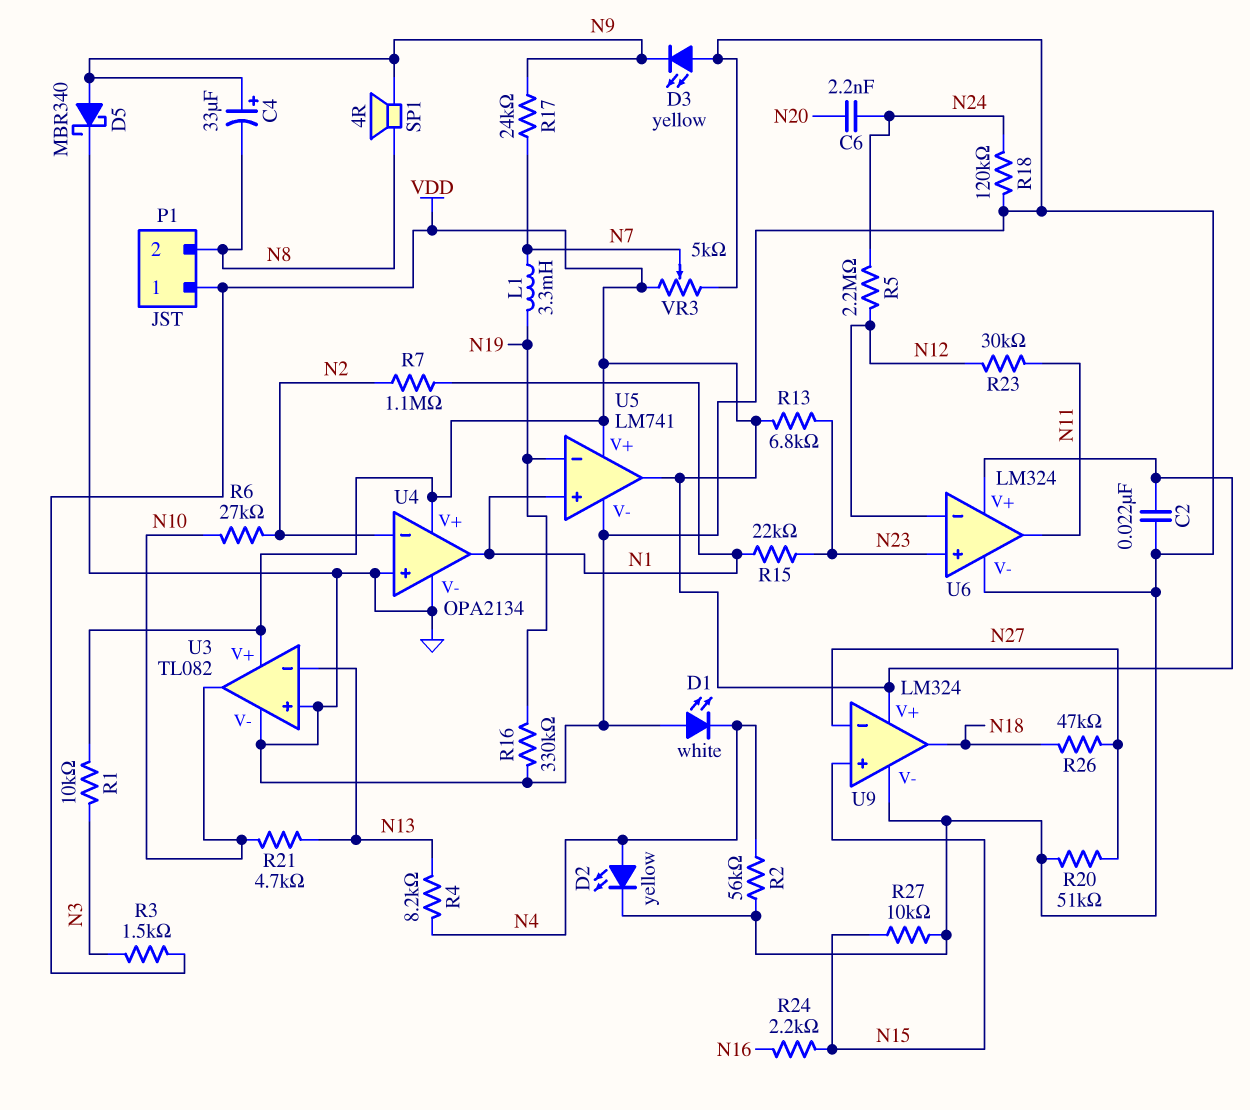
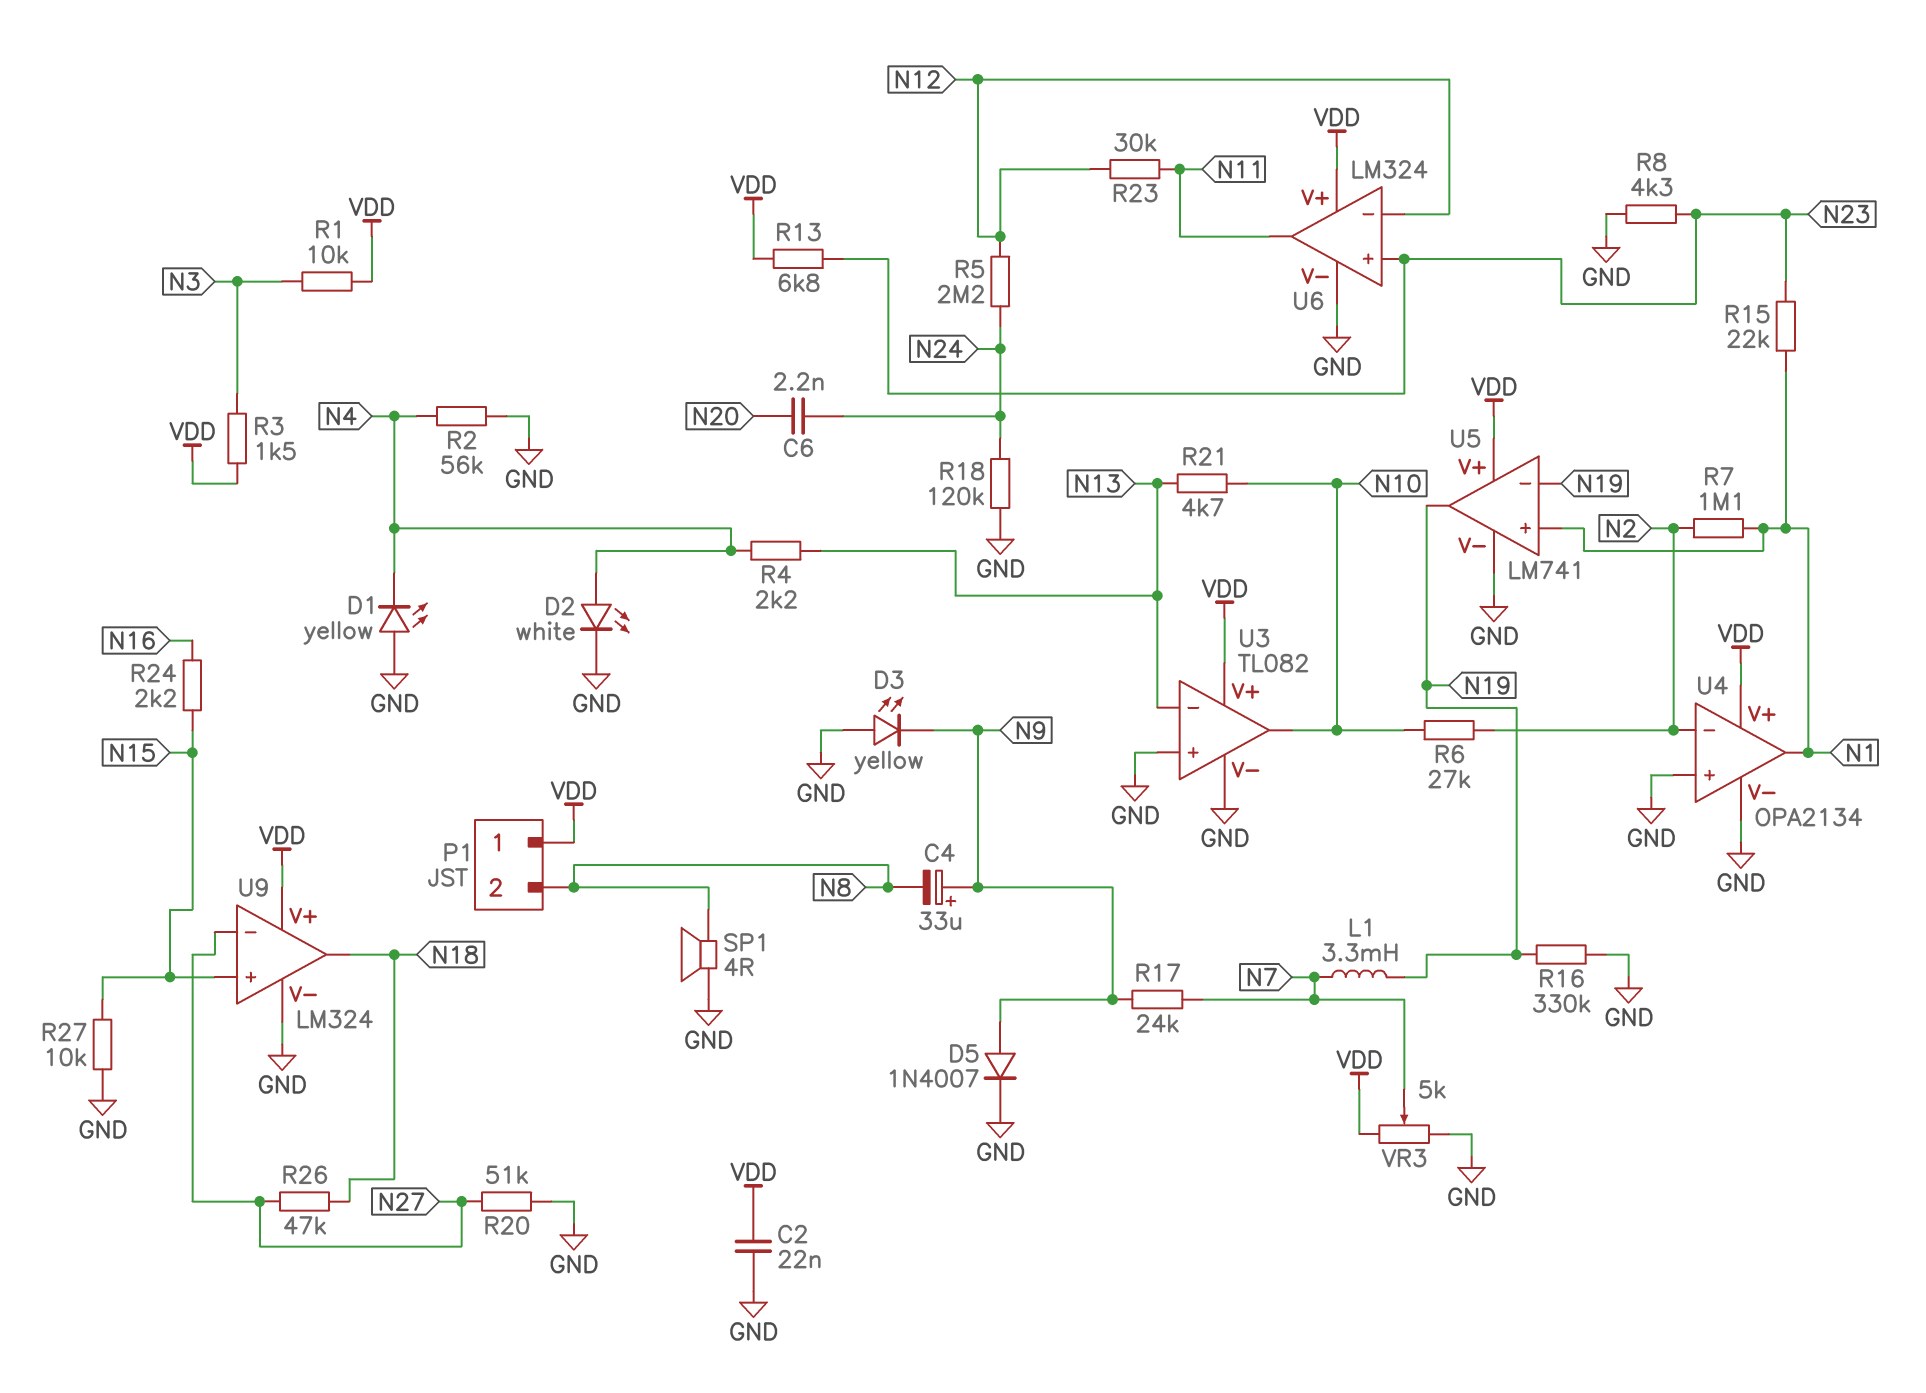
D1: LED white (A GND, K N4) -> LED yellow (A GND, K N4)
D2: LED yellow (A N4, K GND) -> LED white (A N4, K GND)
D5: schottky MBR340 (A N9, K GND) -> diode 1N4007 (A N9, K GND)
R4: 8.2k (N4, N13) -> 2.2k (N4, N13)
R8: none -> 4.3k (GND, N23)
SP1: speaker 4R (N8, N9) -> speaker 4R (GND, N8)
U5 pin out: VDD -> N19

